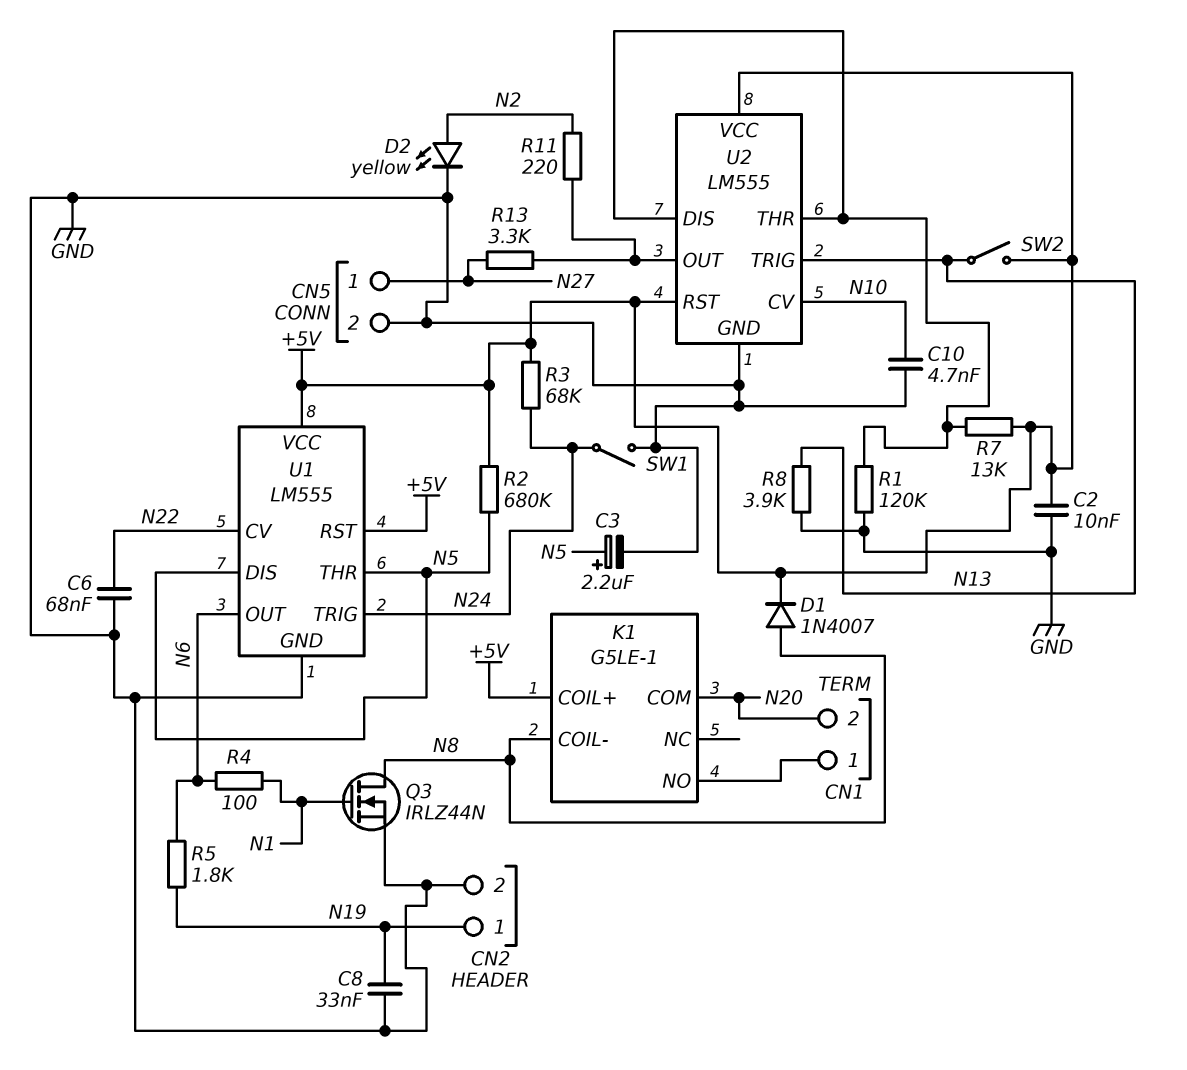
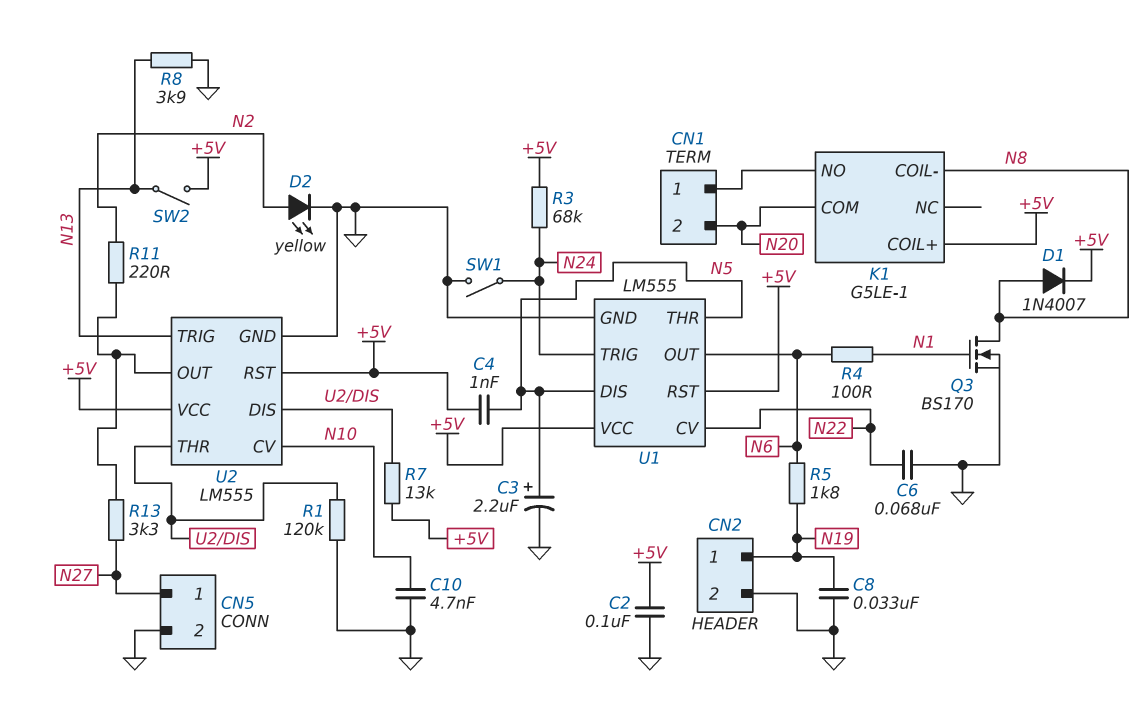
C2: 10nF (+5V, GND) -> 100nF (+5V, GND)
C4: none -> 1nF (+5V, N5)
Q3: NMOS IRLZ44N (G N1, D N8, S GND) -> NMOS BS170 (G N1, D N8, S GND)
R2: 680k (+5V, N5) -> none

